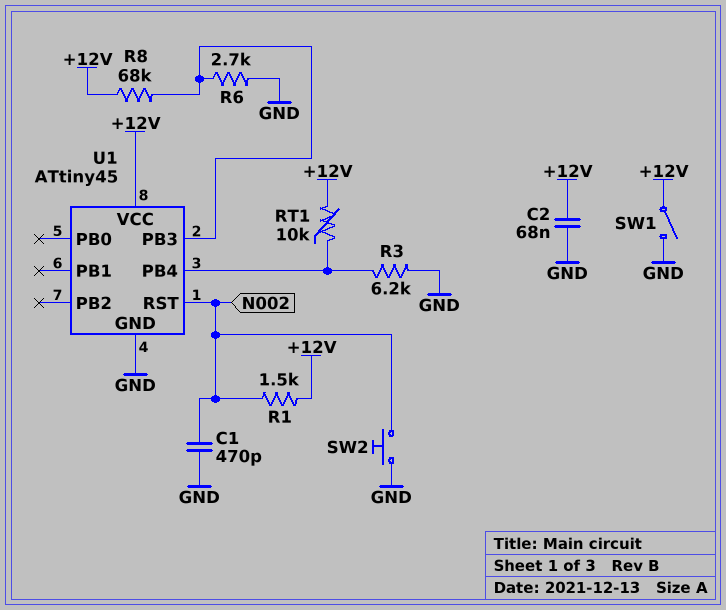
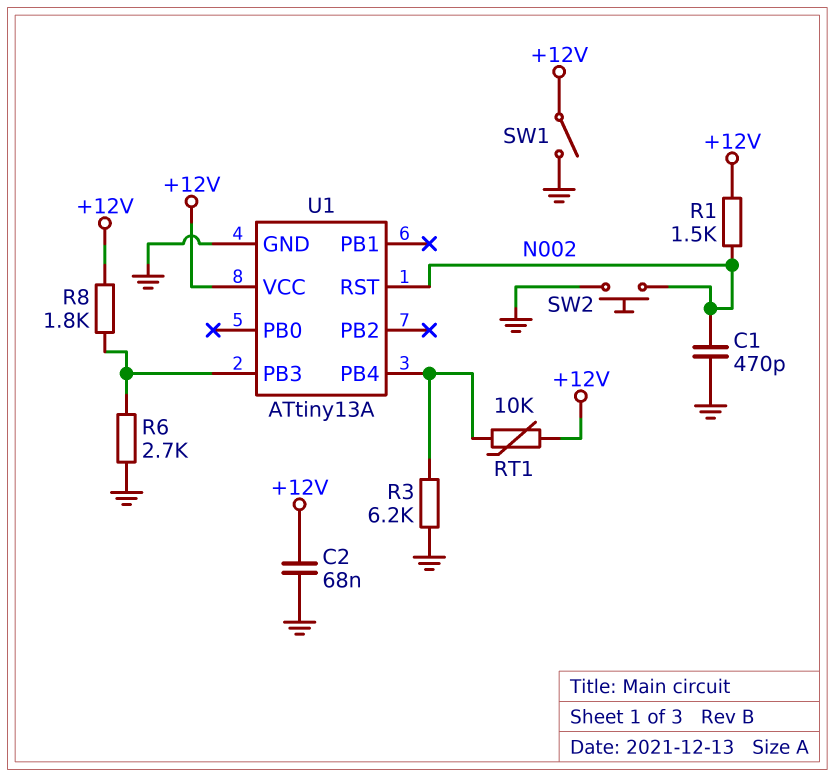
R8: 68k (+12V, U1/PB3) -> 1.8k (+12V, U1/PB3)
U1: ATtiny45 -> ATtiny13A

